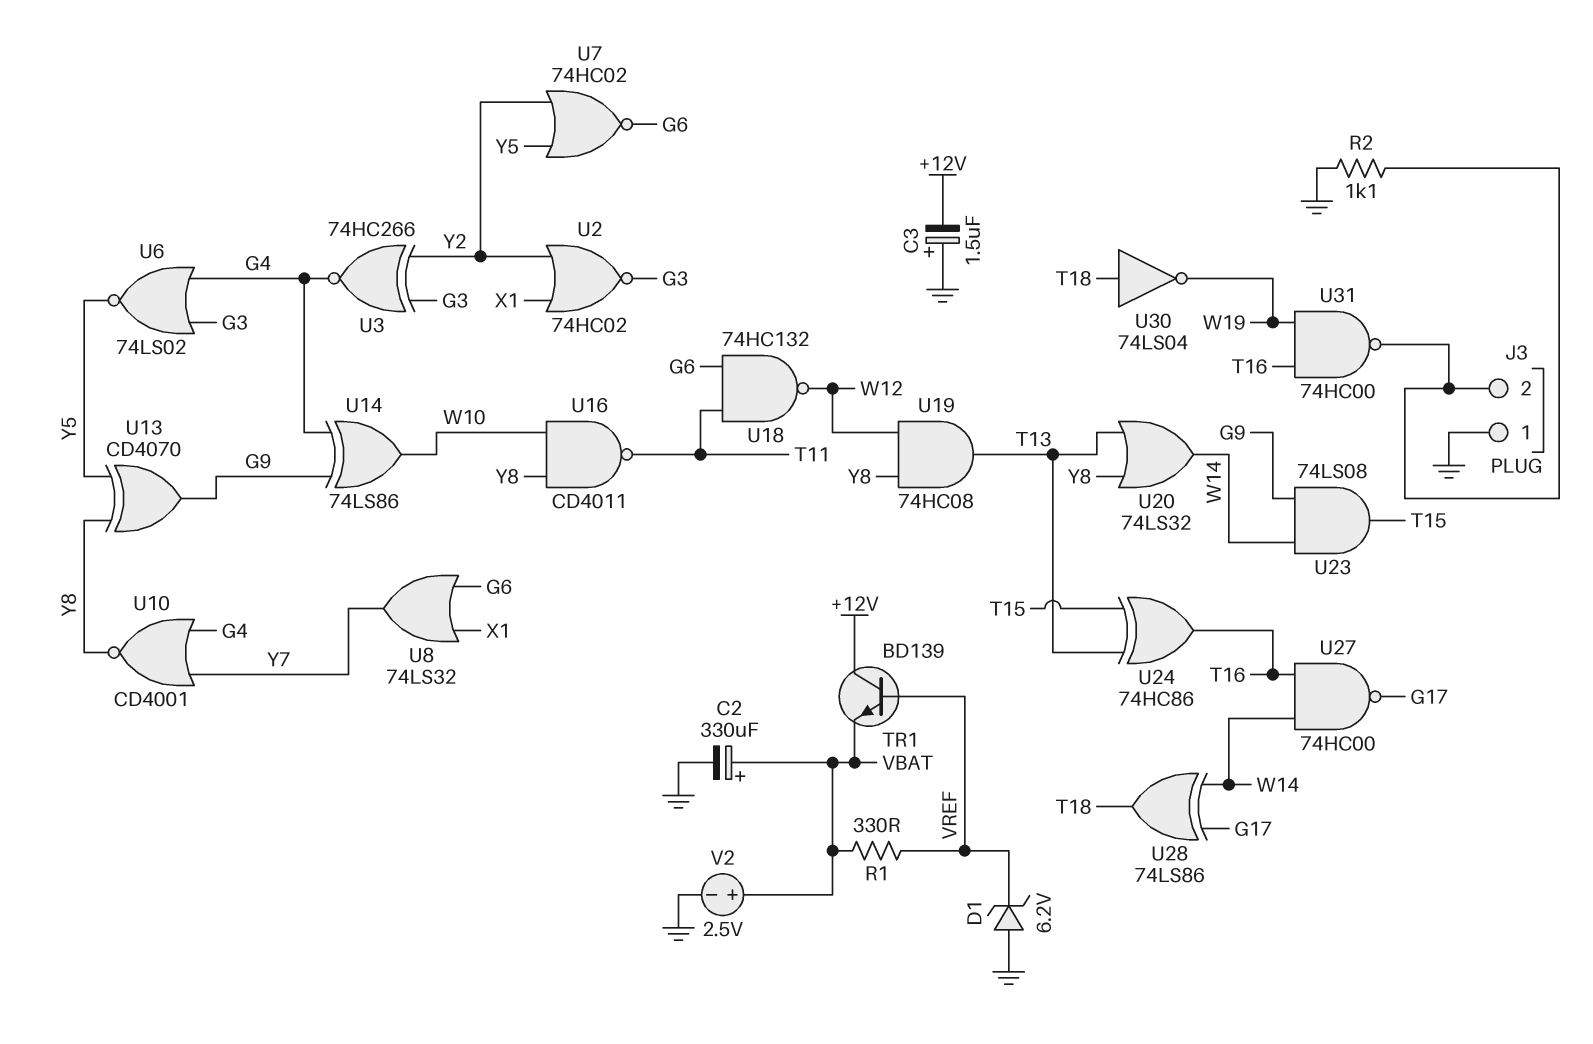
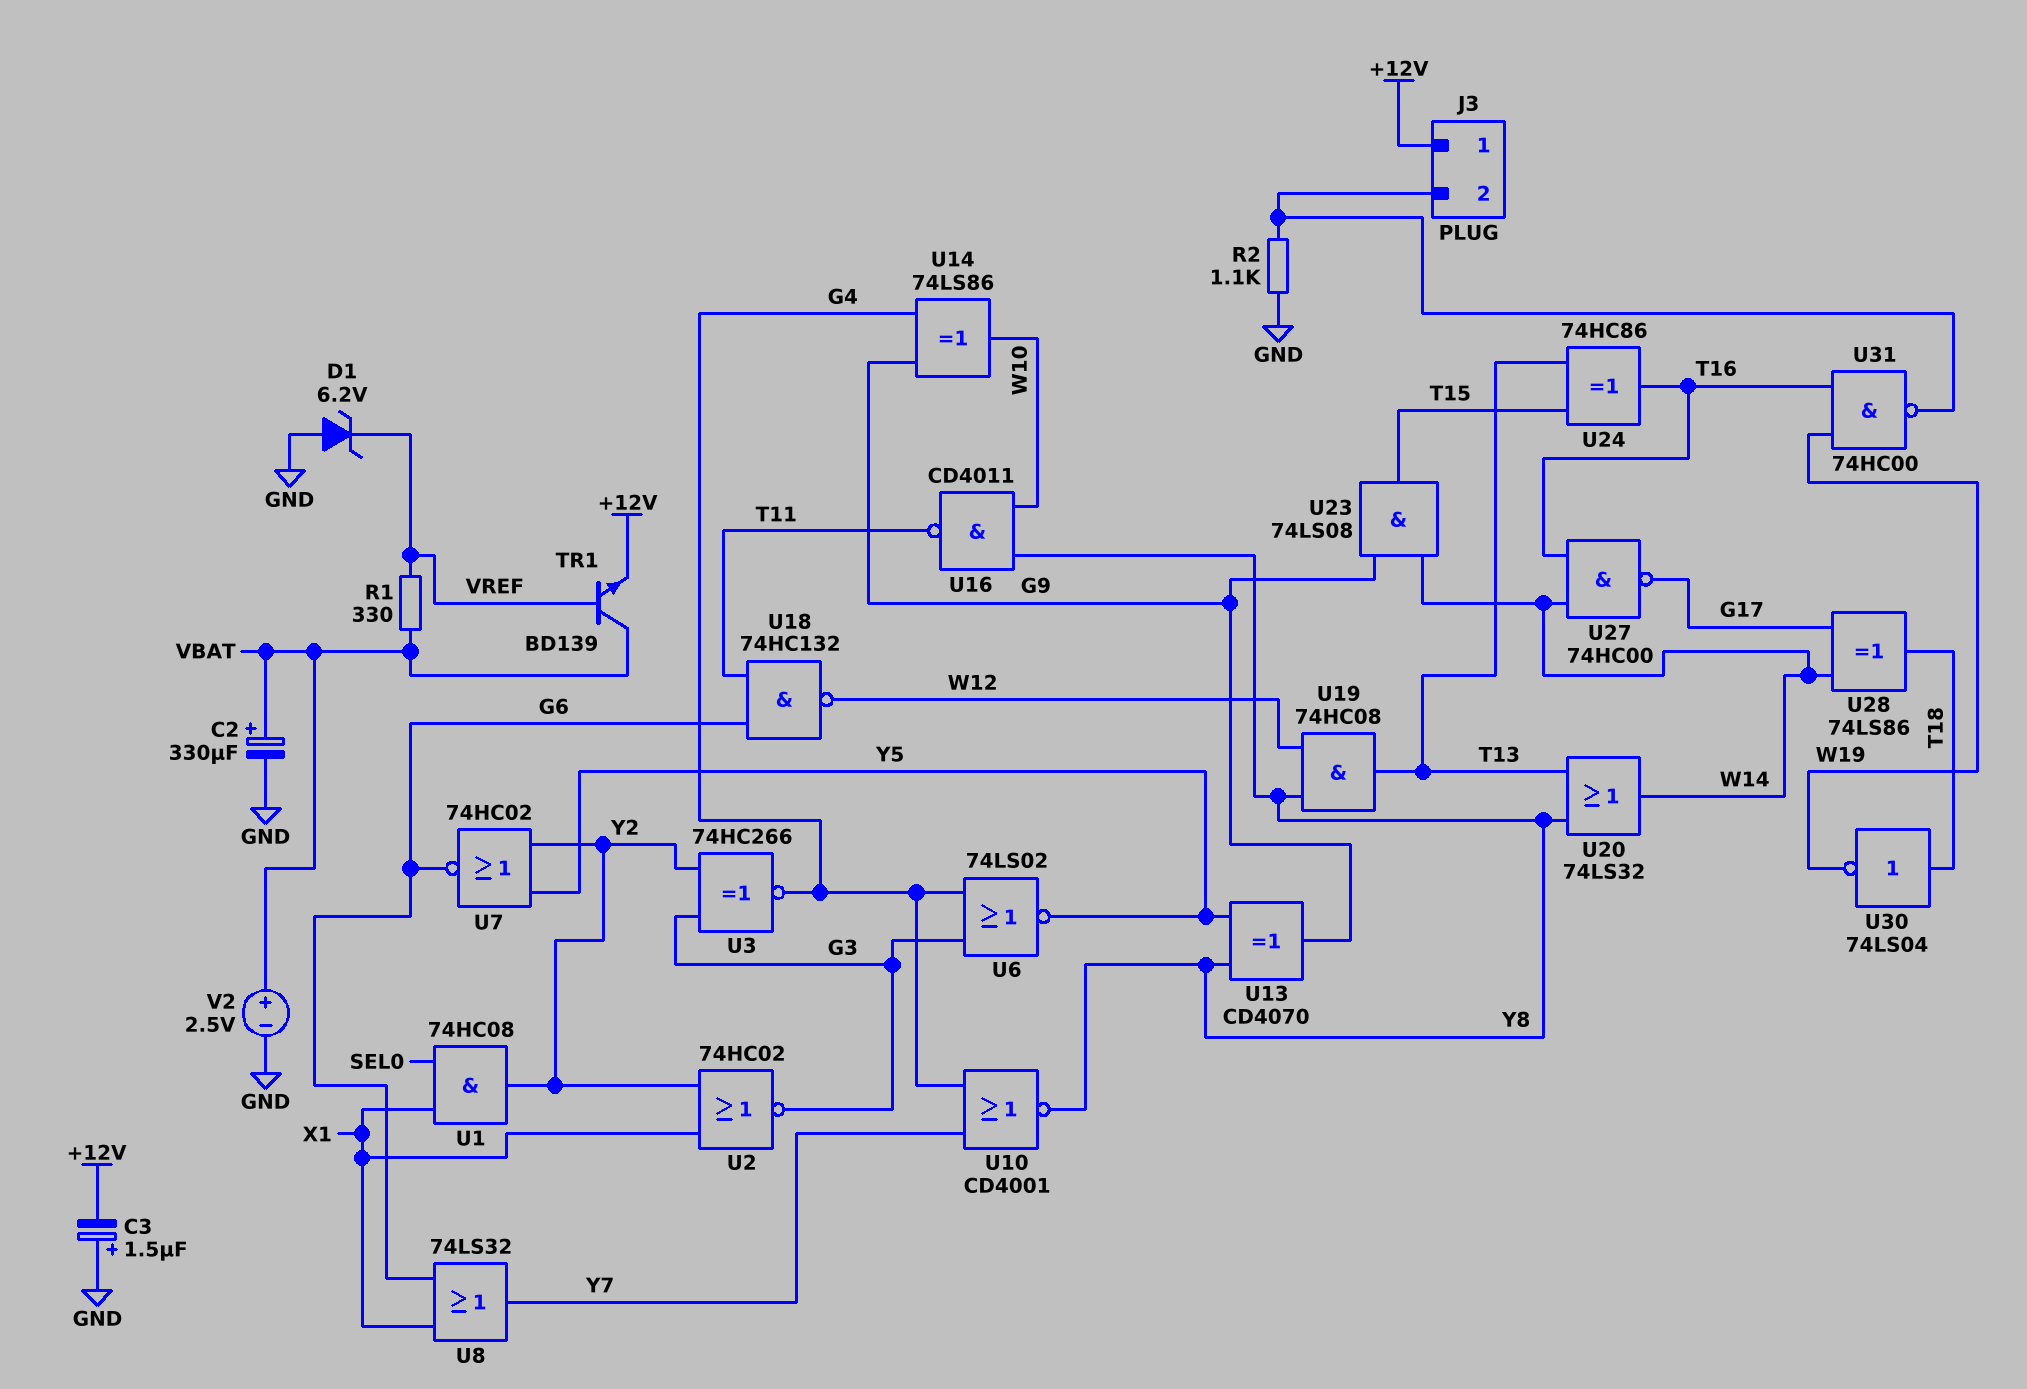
J3 pin 1: GND -> +12V
TR1: NPN BD139 (B VREF, C +12V, E VBAT) -> NPN BD139 (B VREF, C VBAT, E +12V)
U1: none -> AND 74HC08 (in SEL0, in X1, out Y2)

